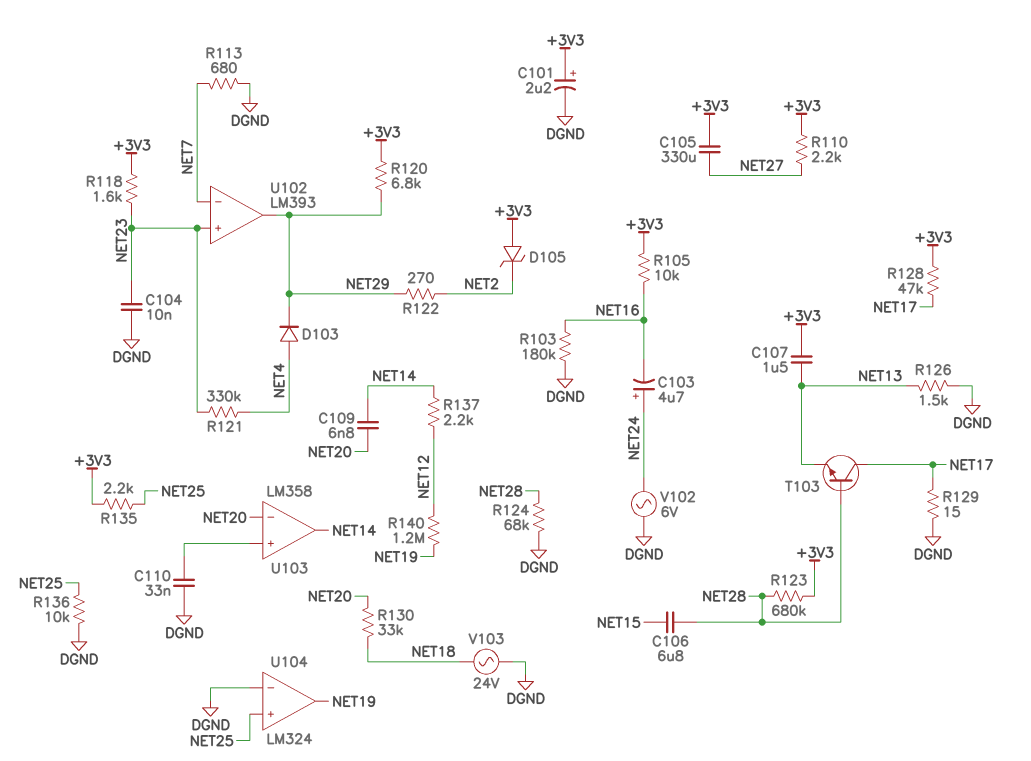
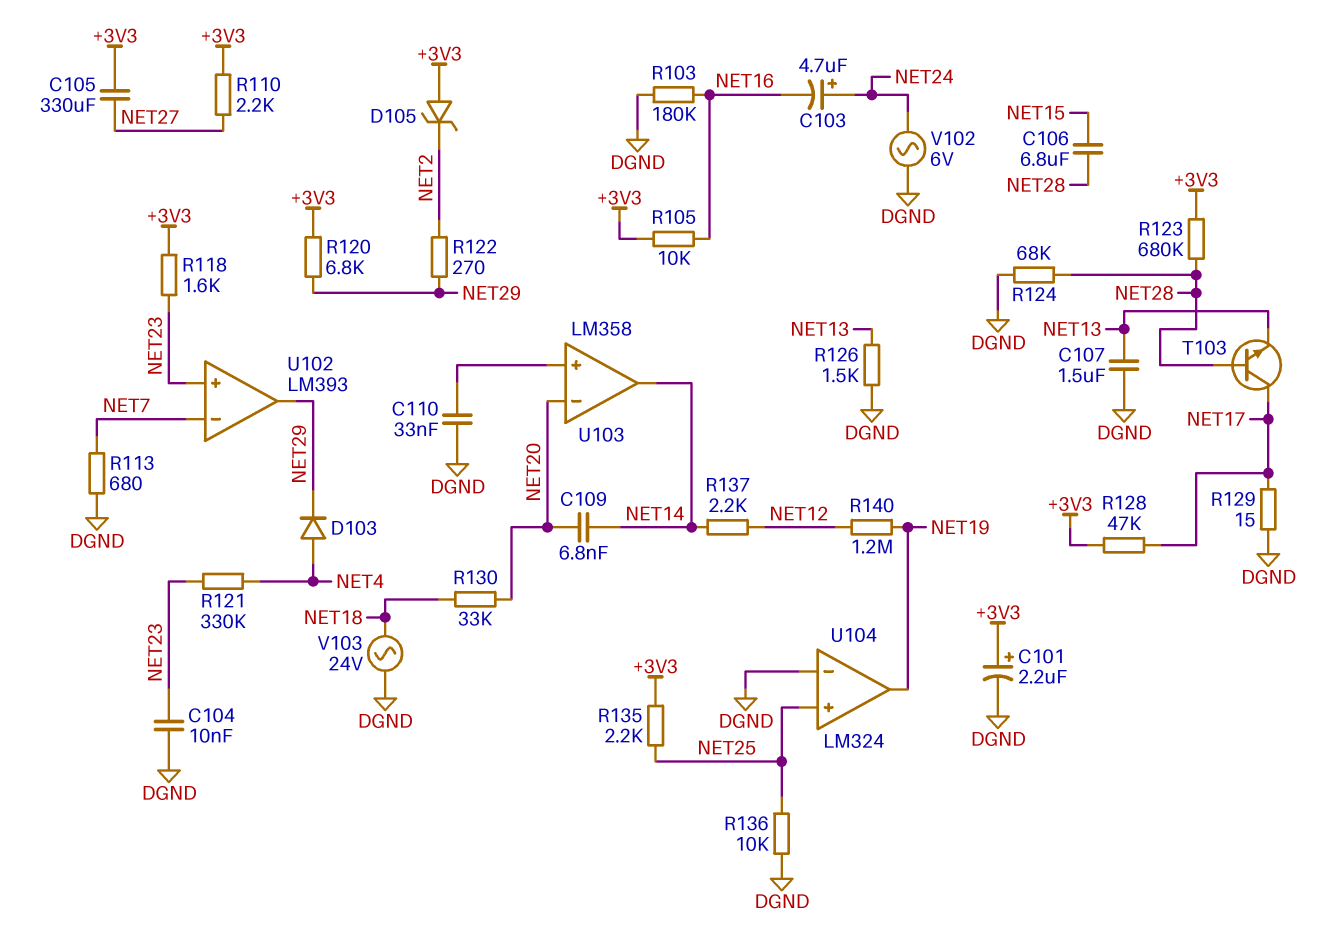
C107: 1.5uF (+3V3, NET13) -> 1.5uF (DGND, NET13)

